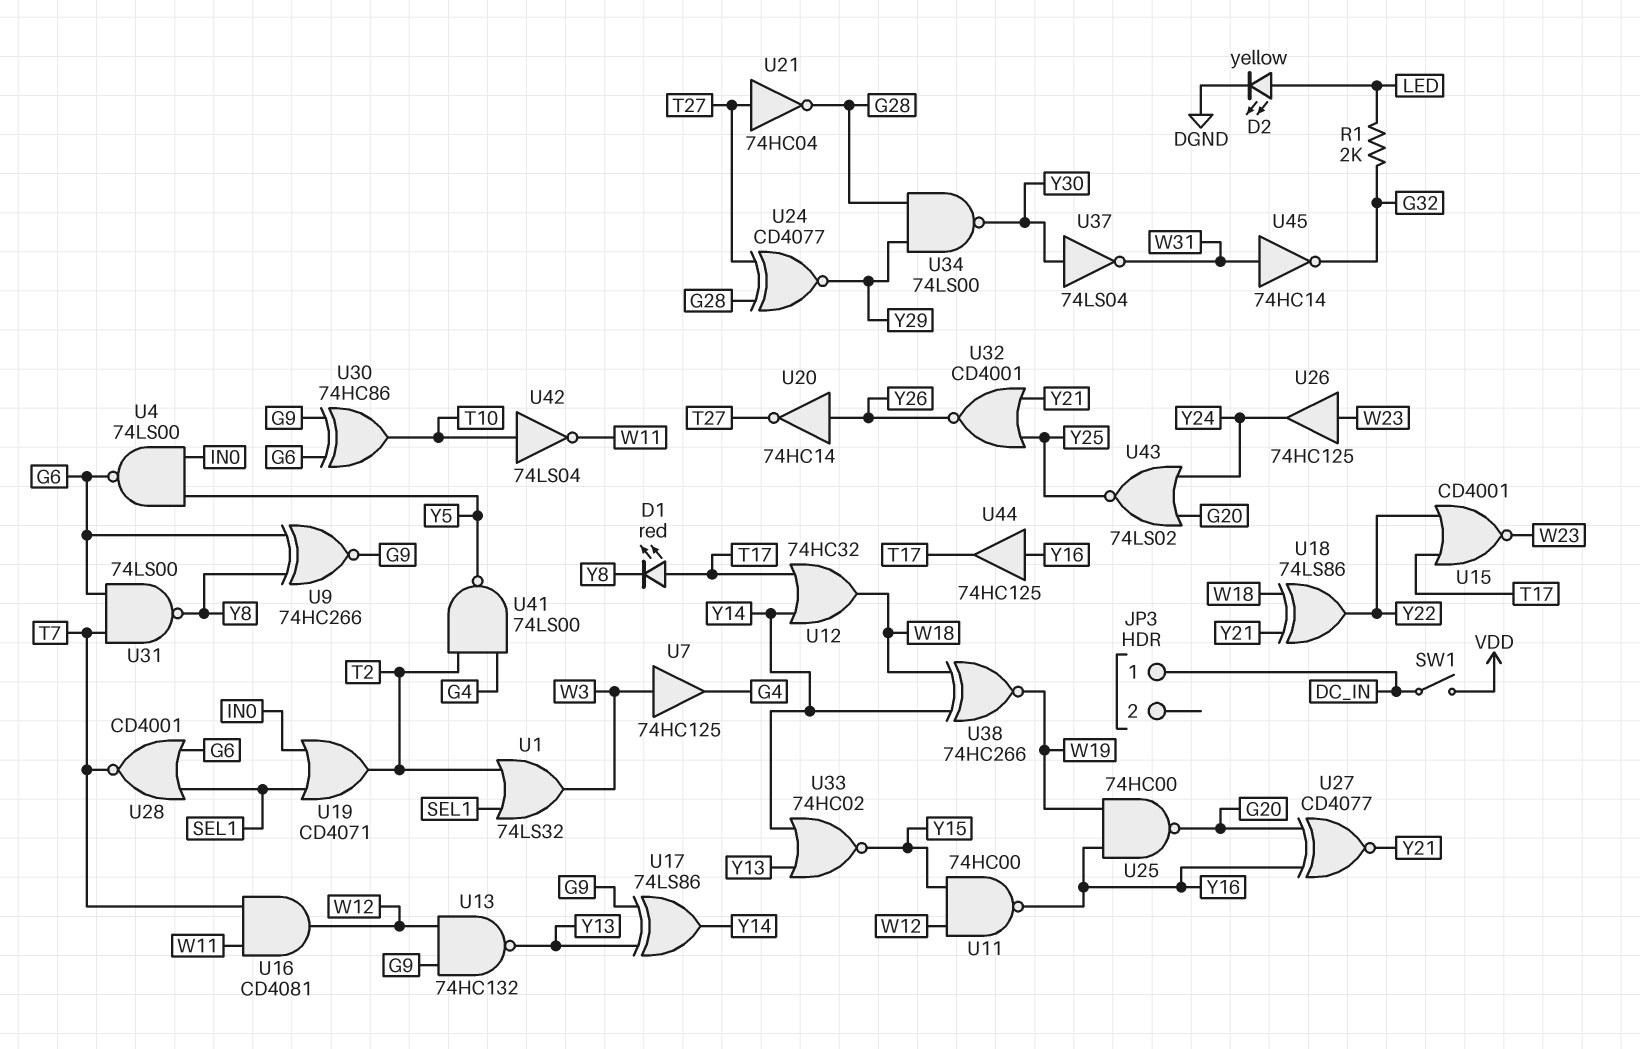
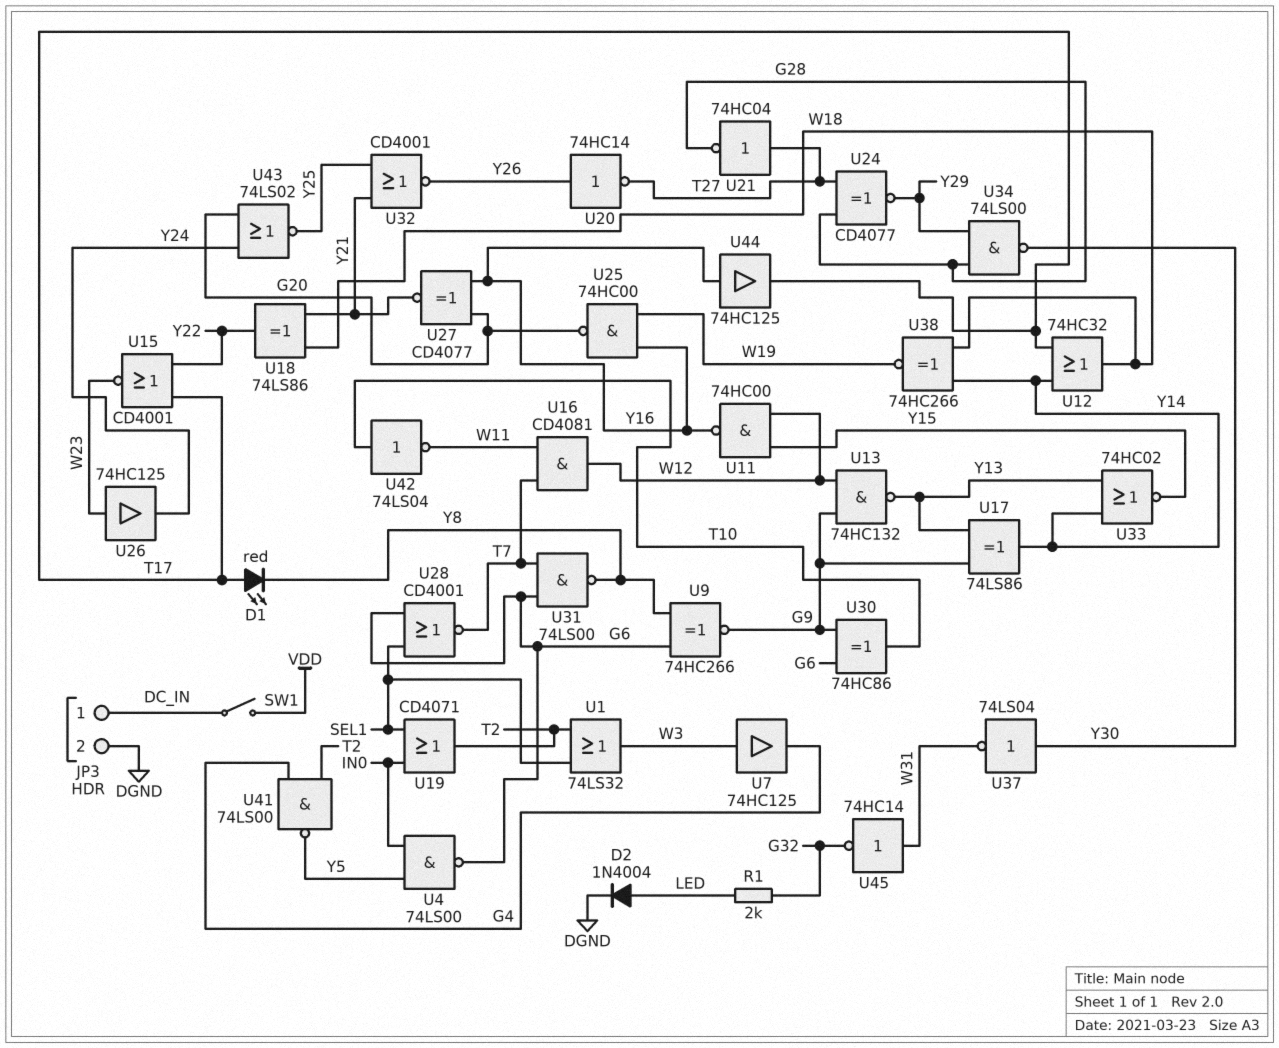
D2: LED yellow (A LED, K DGND) -> diode 1N4004 (A LED, K DGND)
JP3 pin 2: none -> DGND

